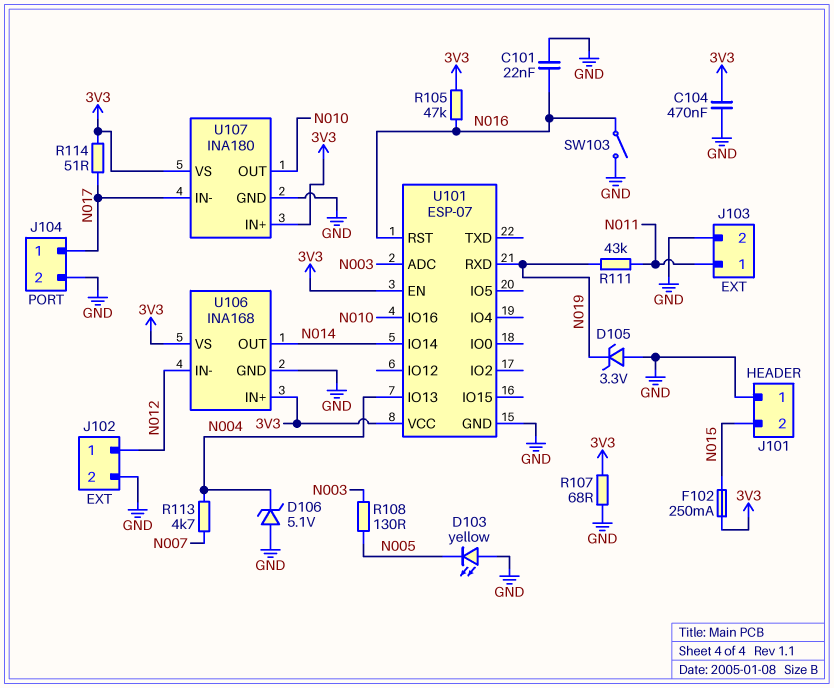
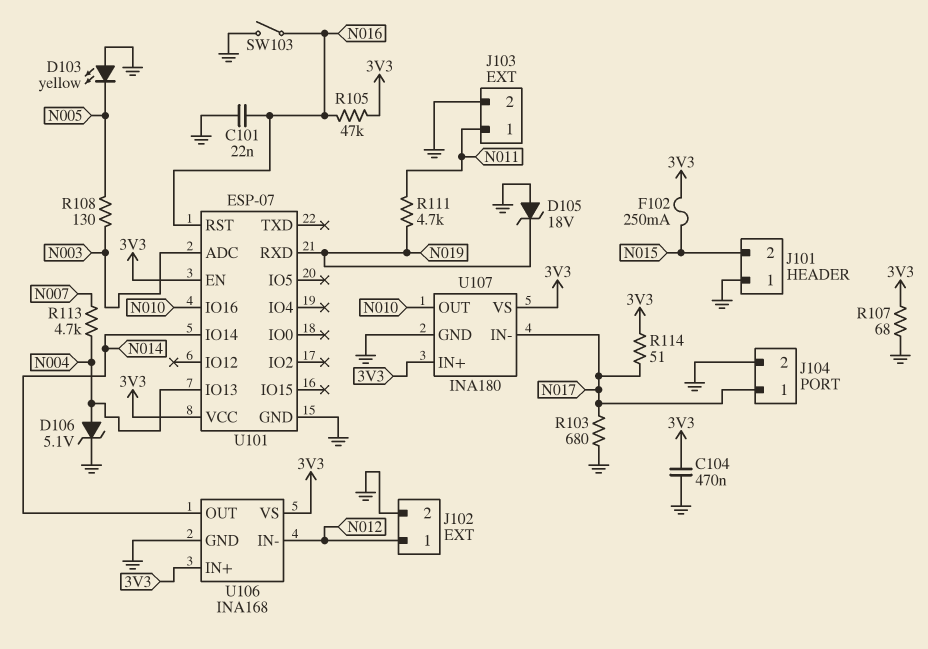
D105: zener 3.3V (A GND, K N019) -> zener 18V (A GND, K N019)
D106: zener 5.1V (A GND, K N004) -> zener 5.1V (A N004, K GND)
R103: none -> 680 (GND, N017)
R111: 43k (N011, N019) -> 4.7k (N011, N019)

